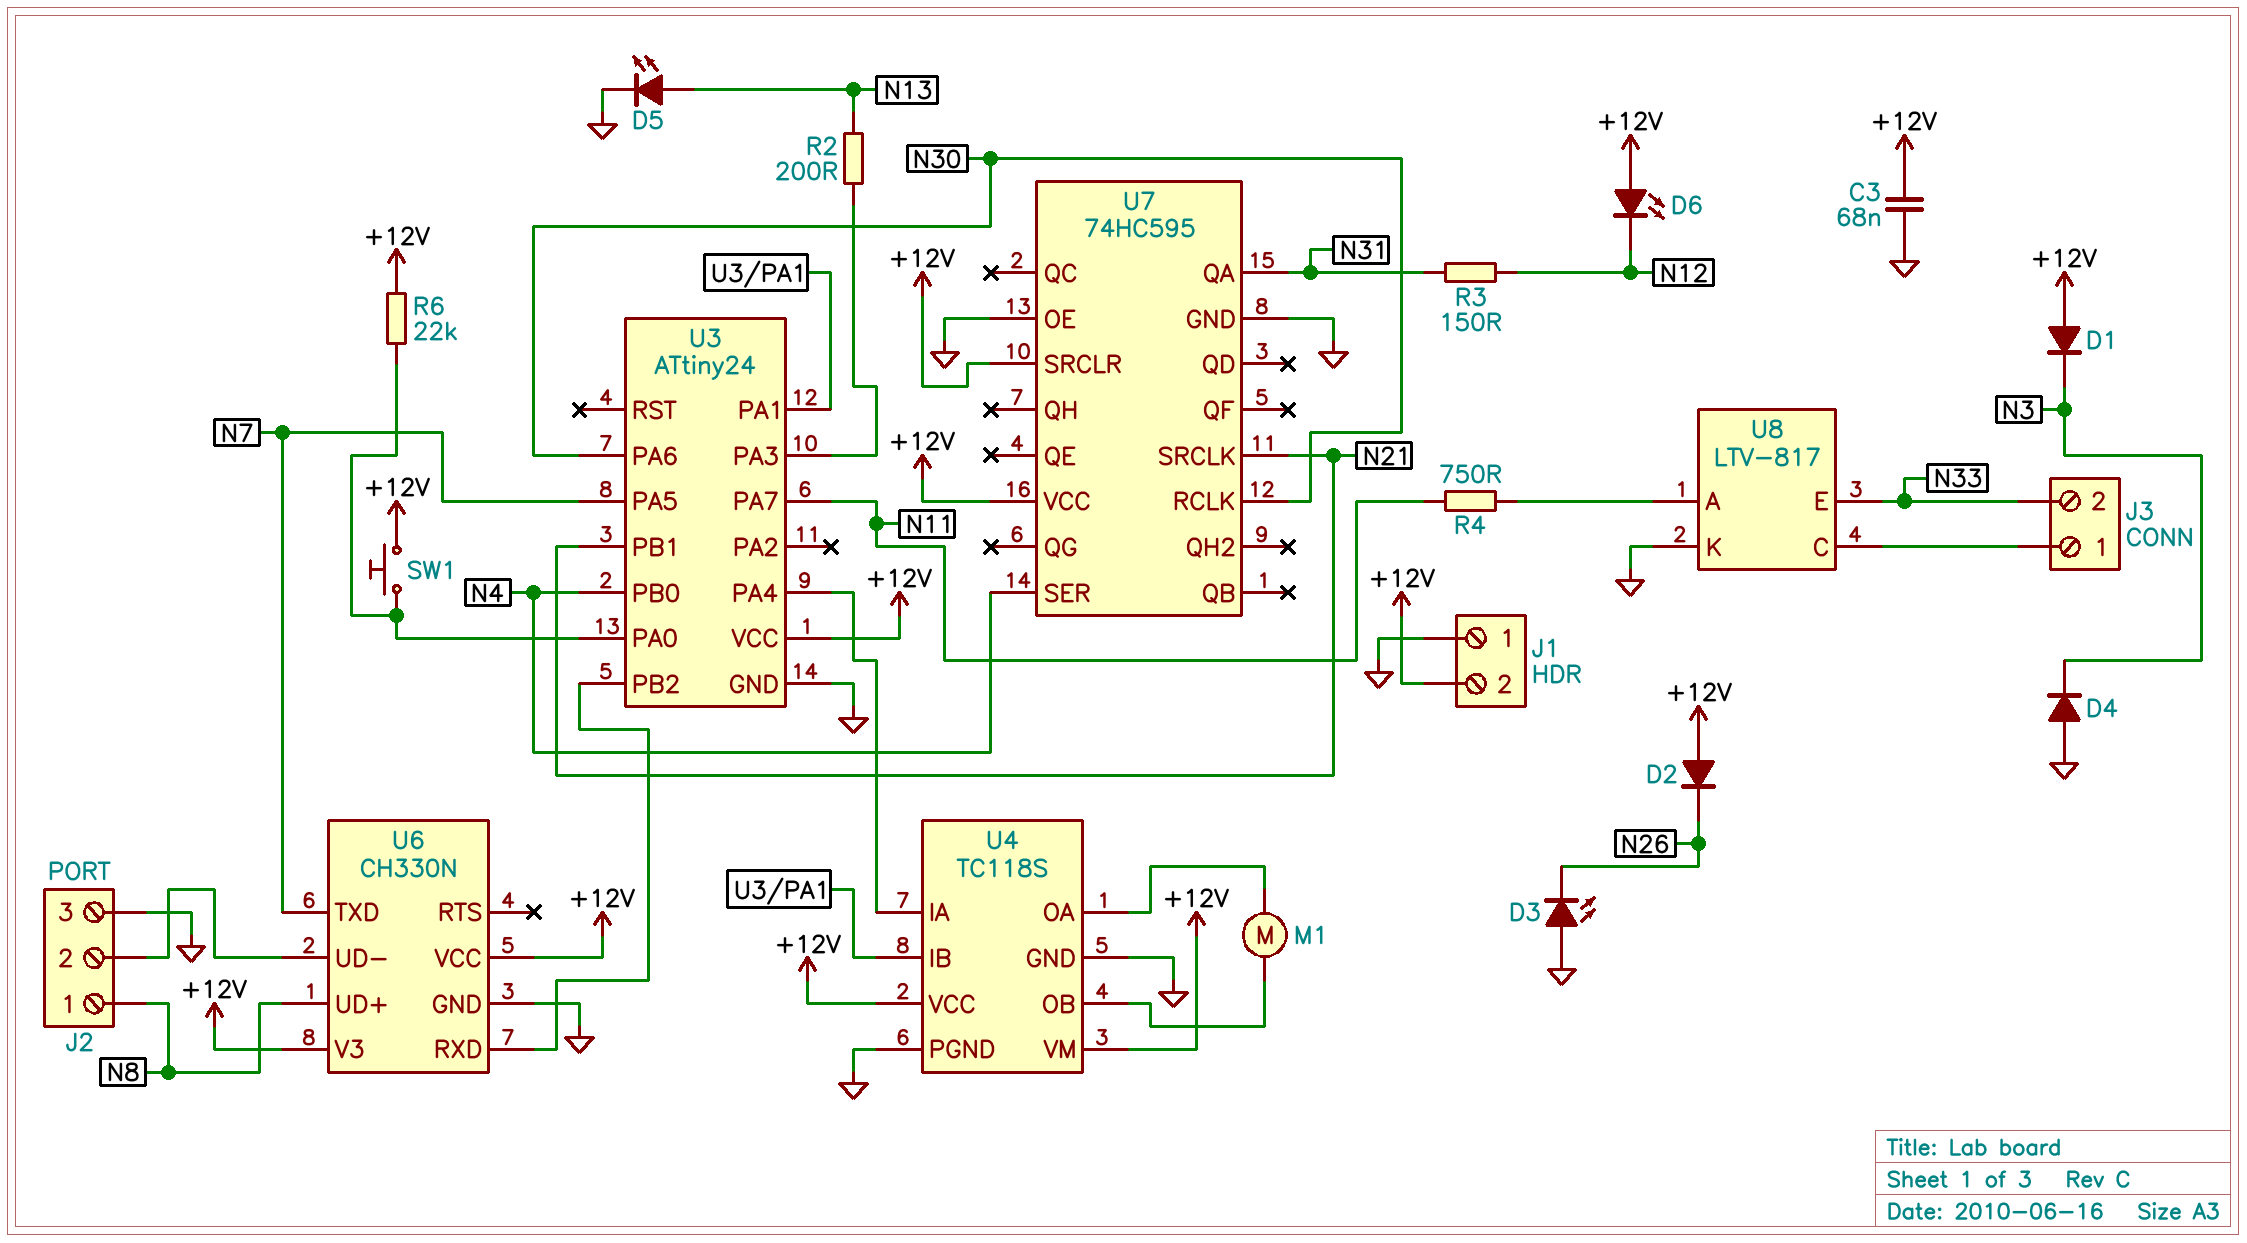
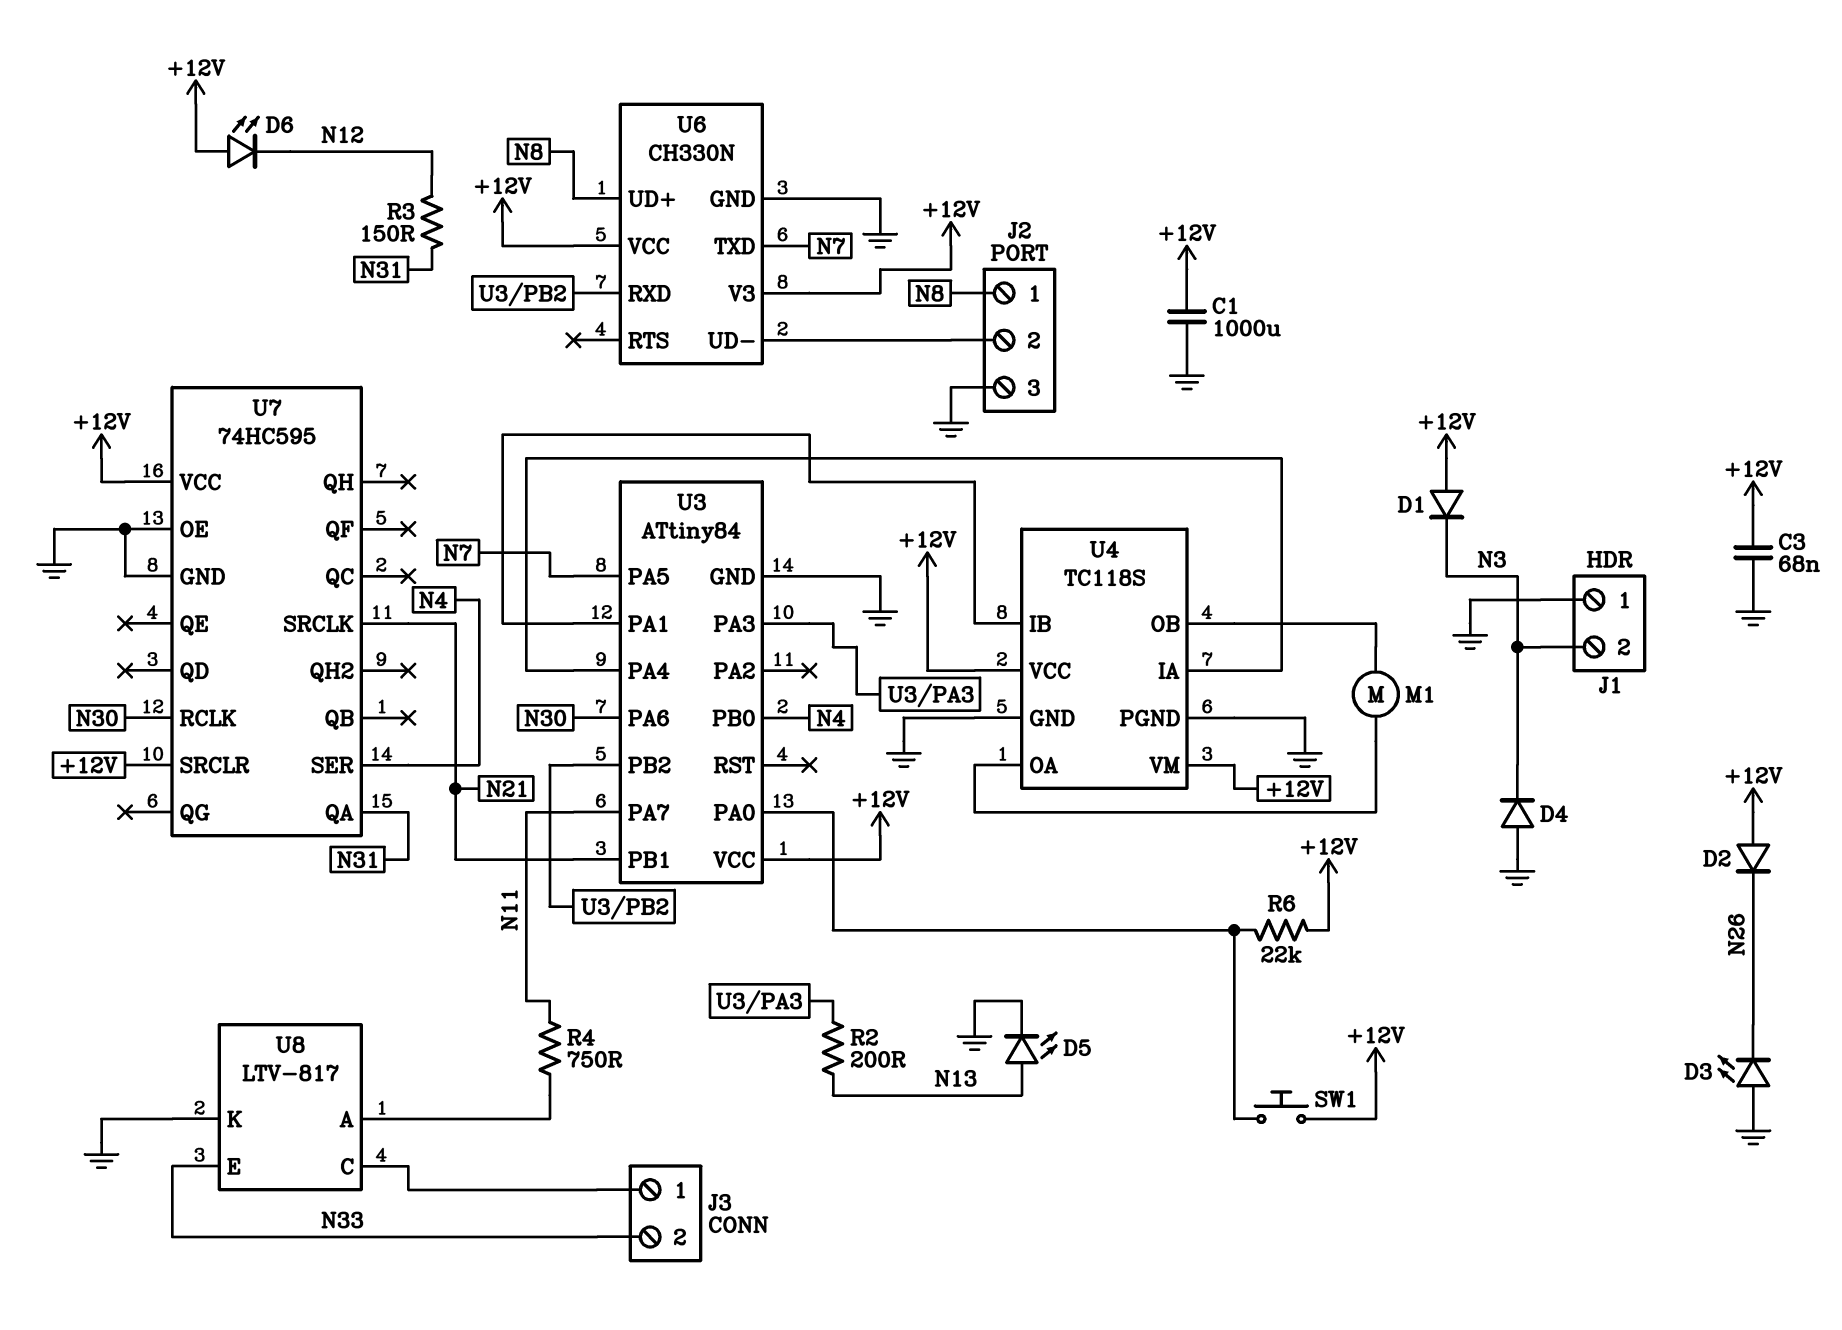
C1: none -> 1000uF (+12V, GND)
J1 pin 2: +12V -> N3
U3: ATtiny24 -> ATtiny84

